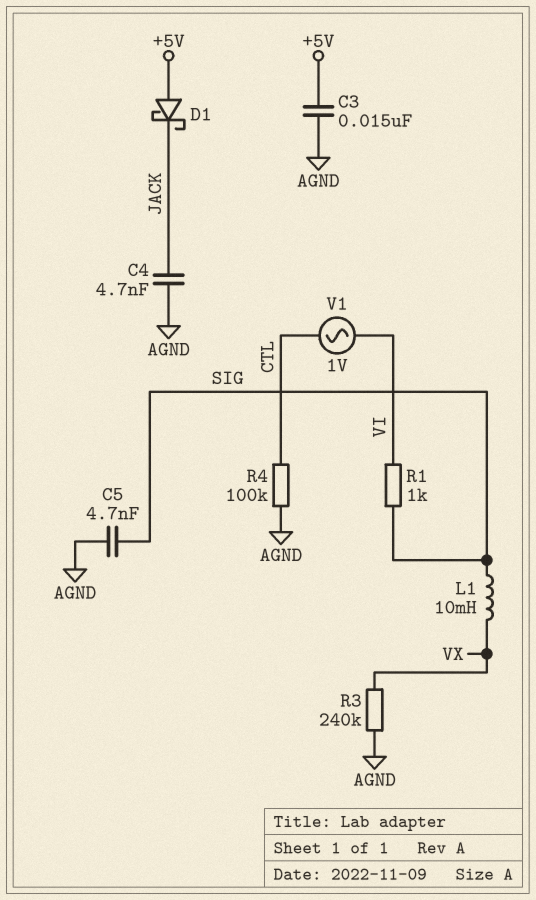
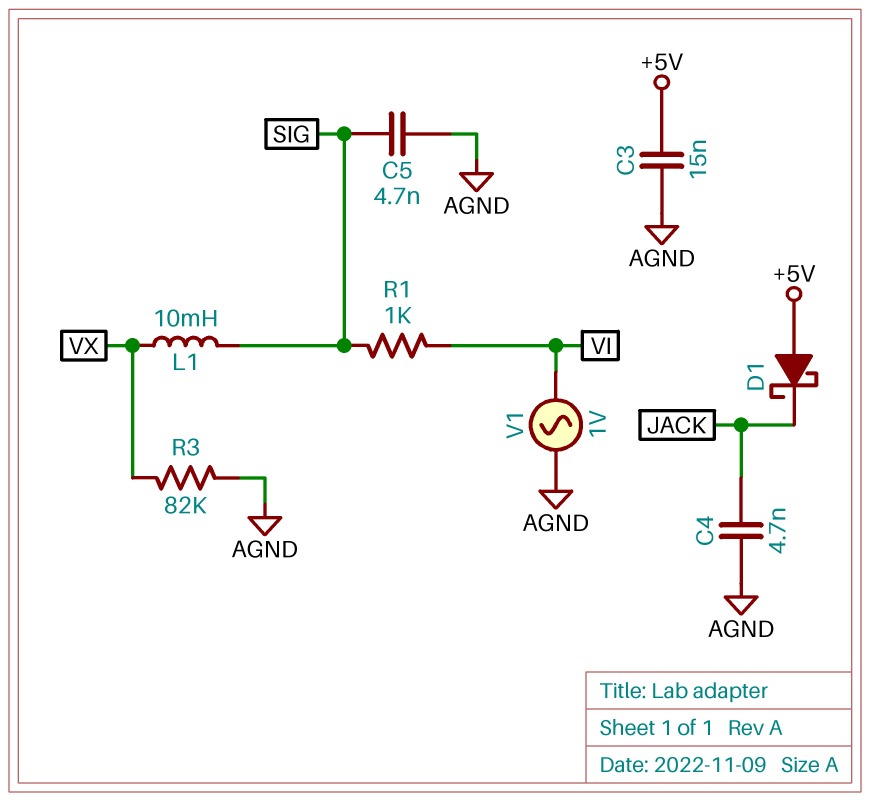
R3: 240k (AGND, VX) -> 82k (AGND, VX)
R4: 100k (AGND, CTL) -> none
V1: AC 1V (CTL, VI) -> AC 1V (AGND, VI)

